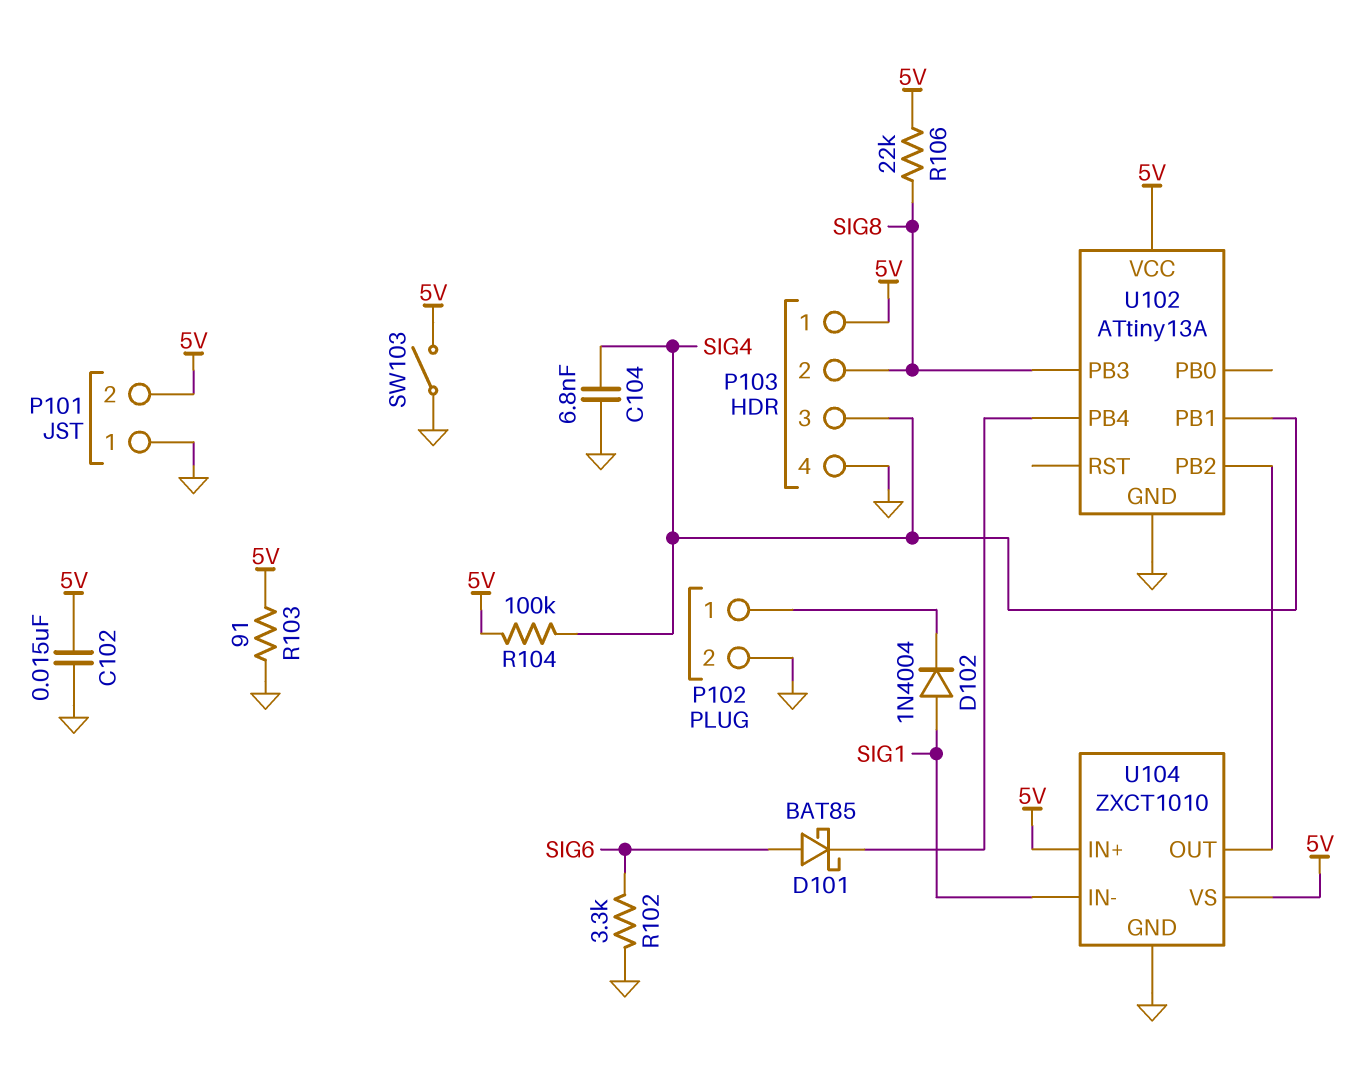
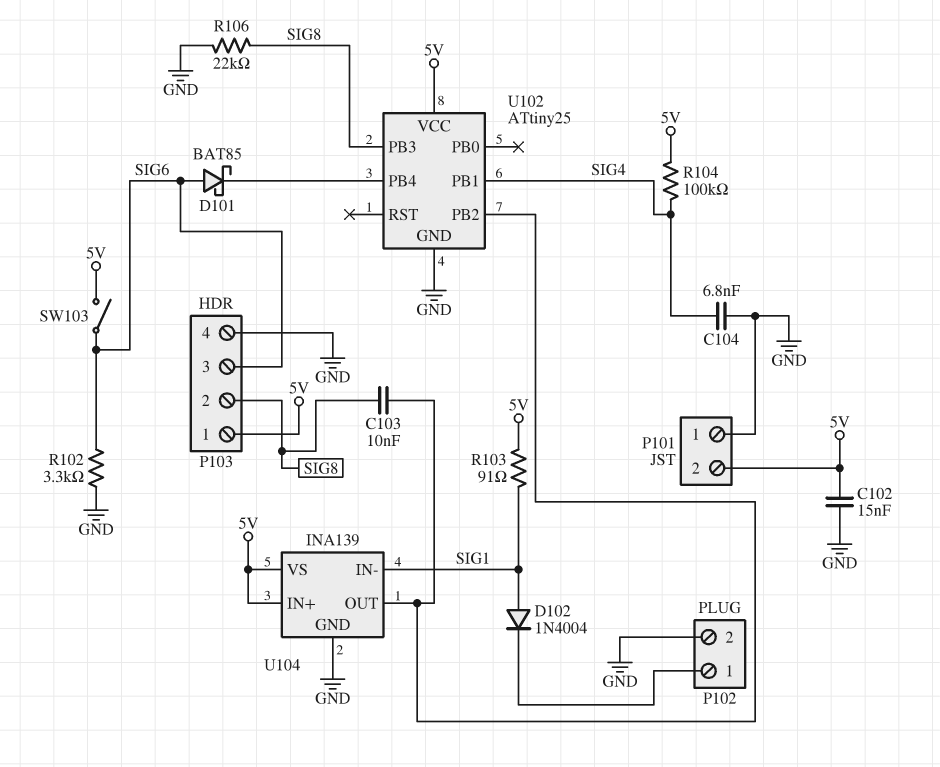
C103: none -> 10nF (SIG8, U102/PB2)
P103 pin 3: SIG4 -> SIG6
R103: 91 (5V, GND) -> 91 (5V, SIG1)
R106: 22k (5V, SIG8) -> 22k (GND, SIG8)
SW103: switch (5V, GND) -> switch (5V, SIG6)
U102: ATtiny13A -> ATtiny25
U104: ZXCT1010 -> INA139

